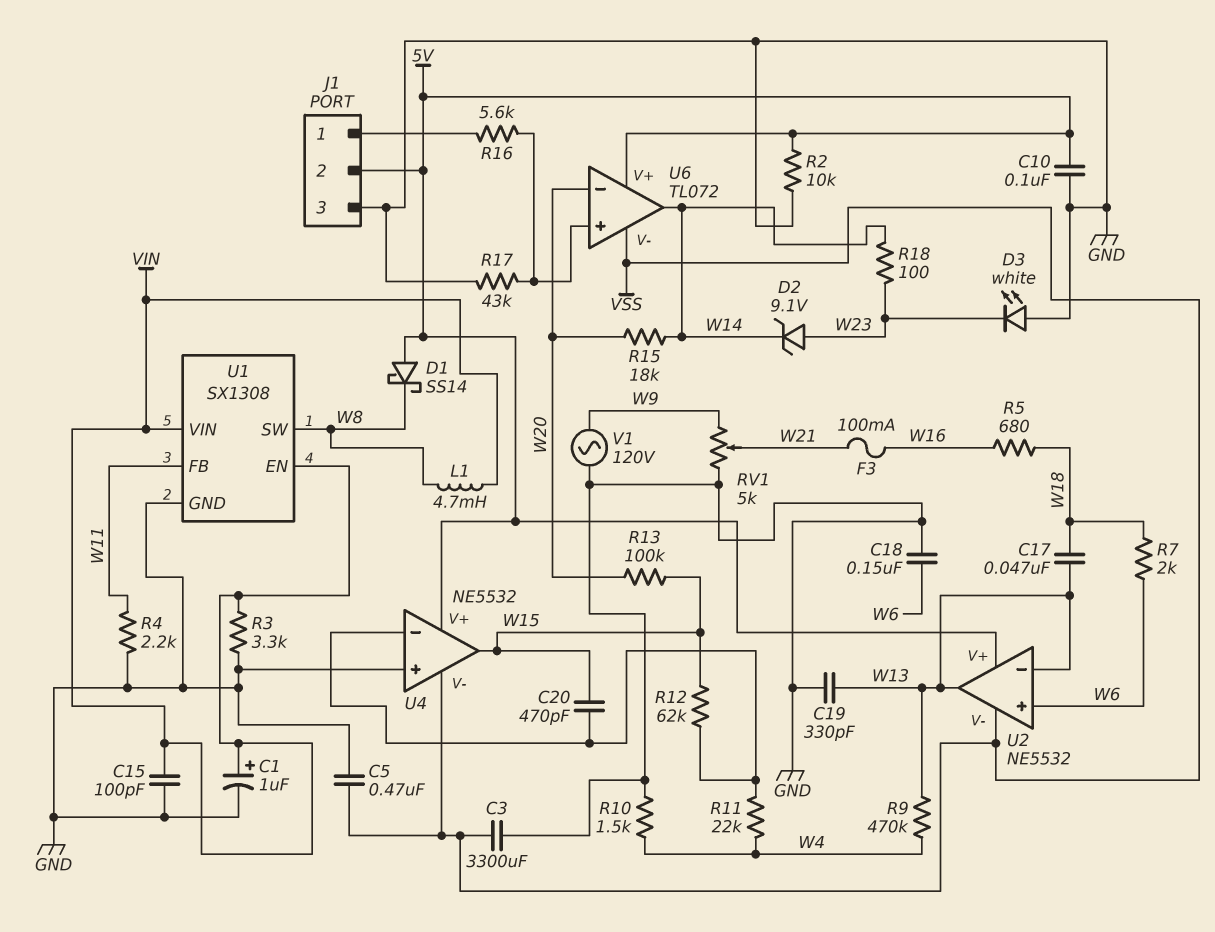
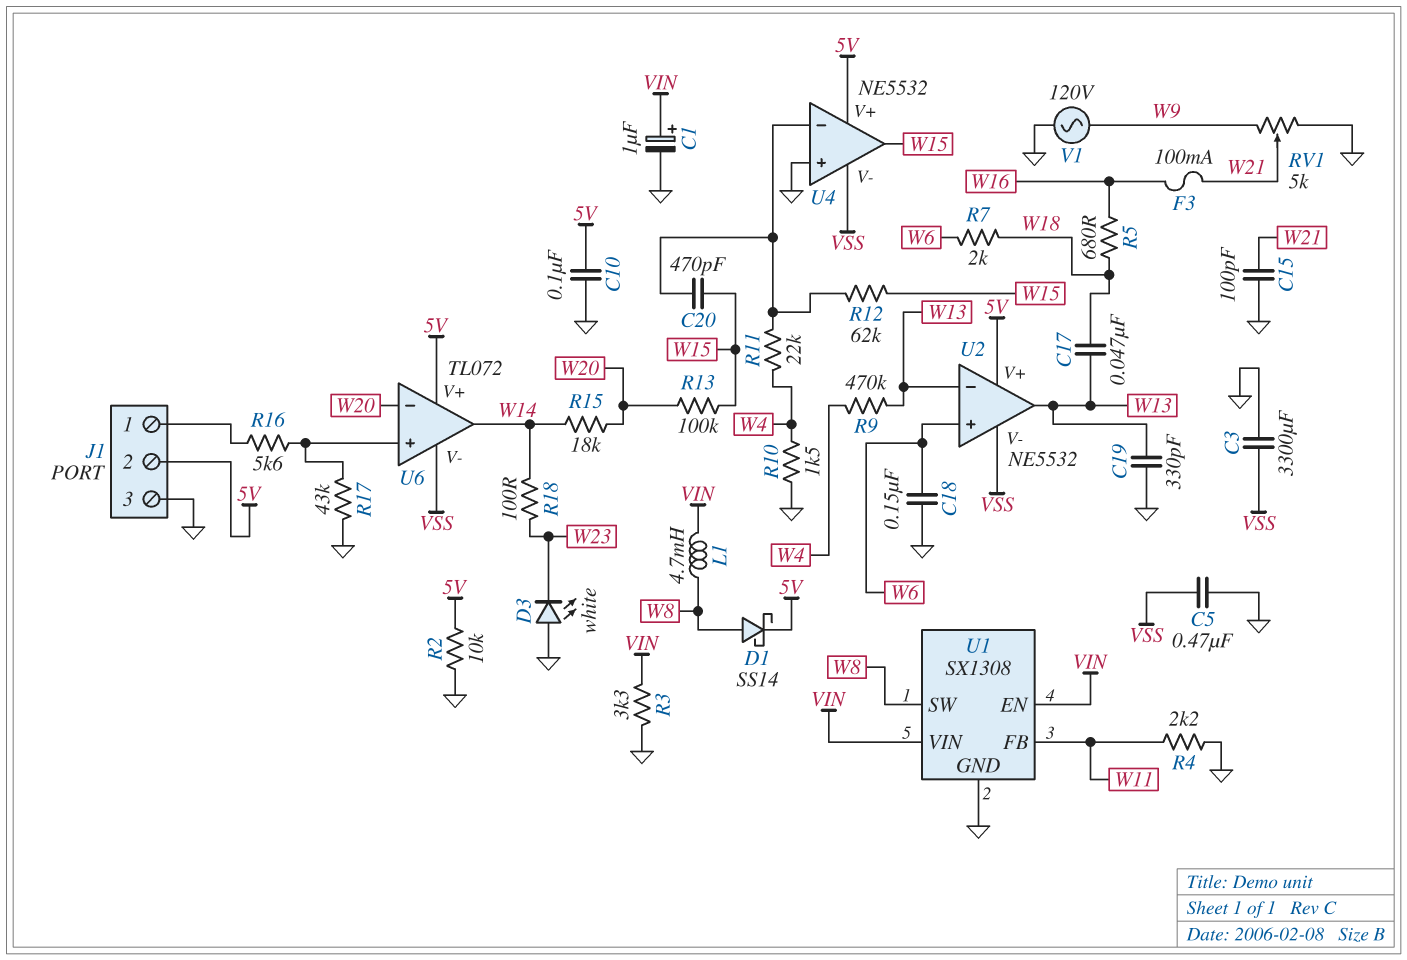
C15: 100pF (GND, VIN) -> 100pF (GND, W21)
D1: schottky SS14 (A 5V, K W8) -> schottky SS14 (A W8, K 5V)
D2: zener 9.1V (A W23, K W14) -> none

